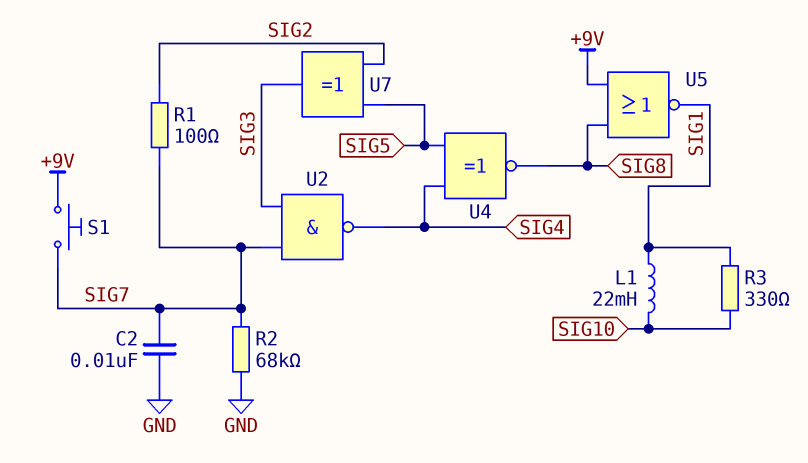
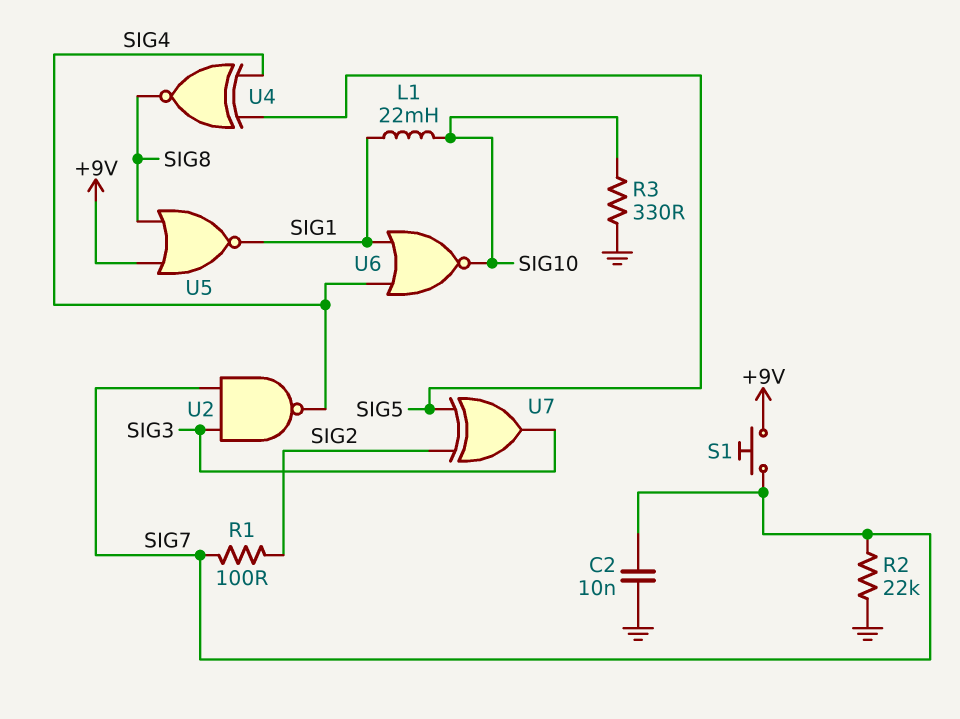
R2: 68k (GND, SIG7) -> 22k (GND, SIG7)
R3: 330 (SIG1, SIG10) -> 330 (GND, SIG10)
U6: none -> NOR (in SIG1, in SIG4, out SIG10)

